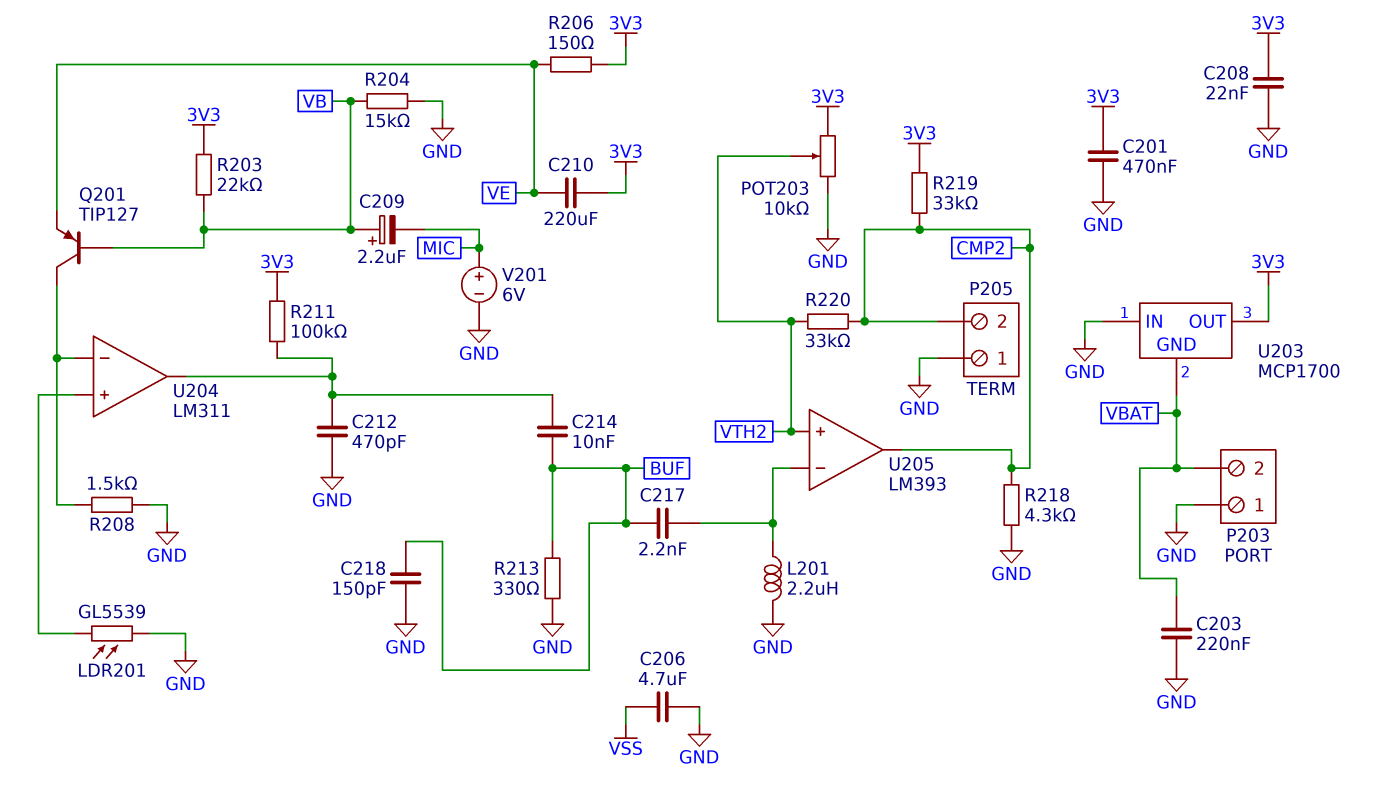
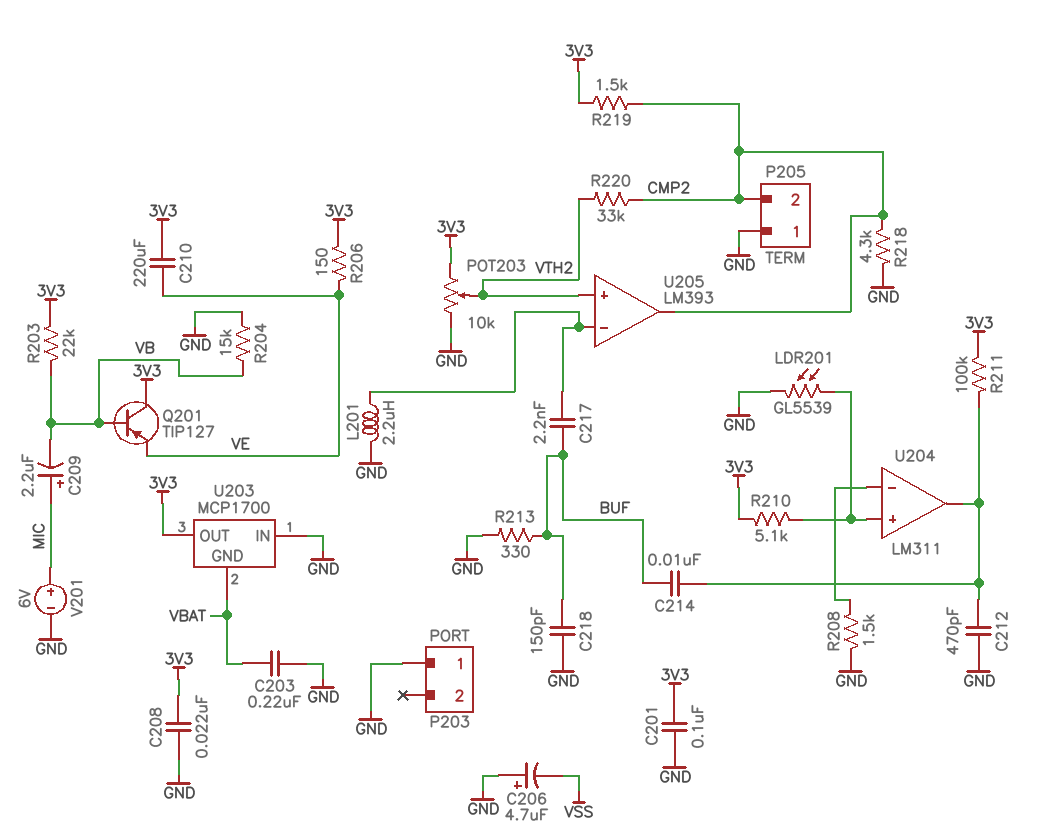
C201: 470nF (3V3, GND) -> 100nF (3V3, GND)
C206: 4.7uF (GND, VSS) -> 4.7uF (plus GND, minus VSS)
C209: 2.2uF (plus VB, minus MIC) -> 2.2uF (plus MIC, minus VB)
P203 pin 2: VBAT -> none
Q201: PNP TIP127 (B VB, C U204/in-, E VE) -> PNP TIP127 (B VB, C 3V3, E VE)
R210: none -> 5.1k (3V3, U204/in+)
R219: 33k (3V3, CMP2) -> 1.5k (3V3, CMP2)

